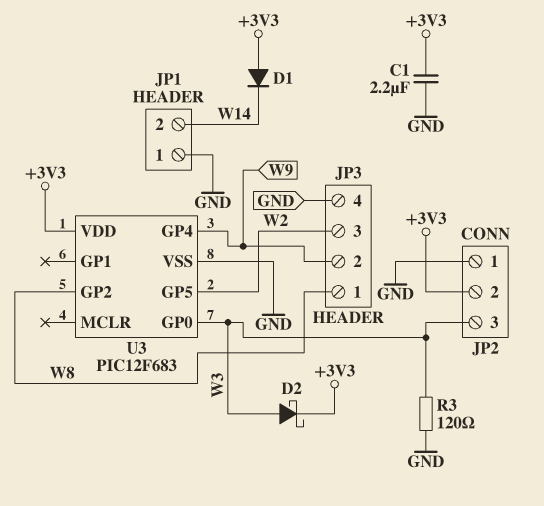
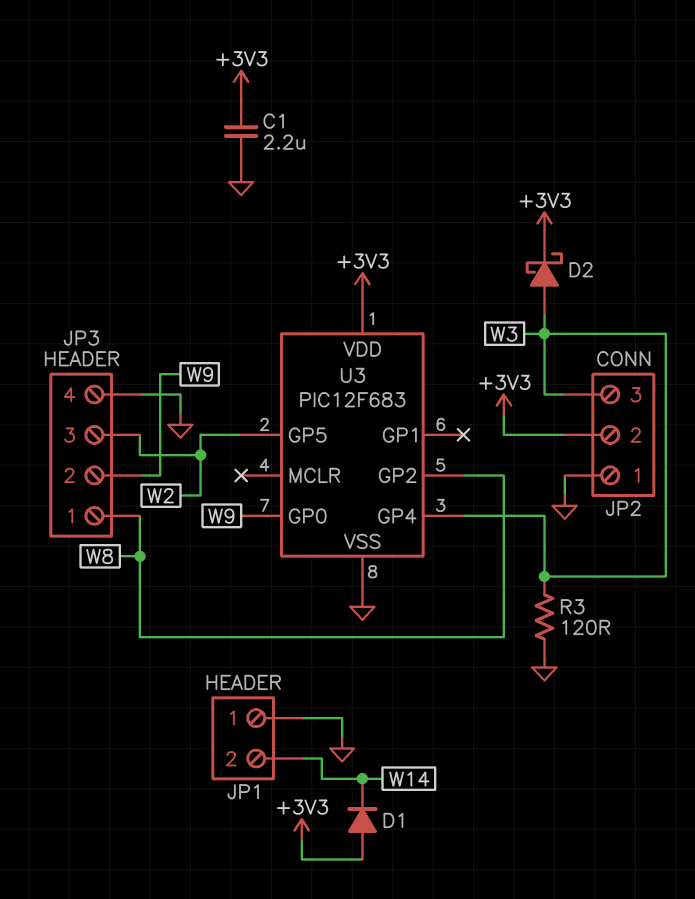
U3 pin GP0: W3 -> W9
U3 pin GP4: W9 -> W3

